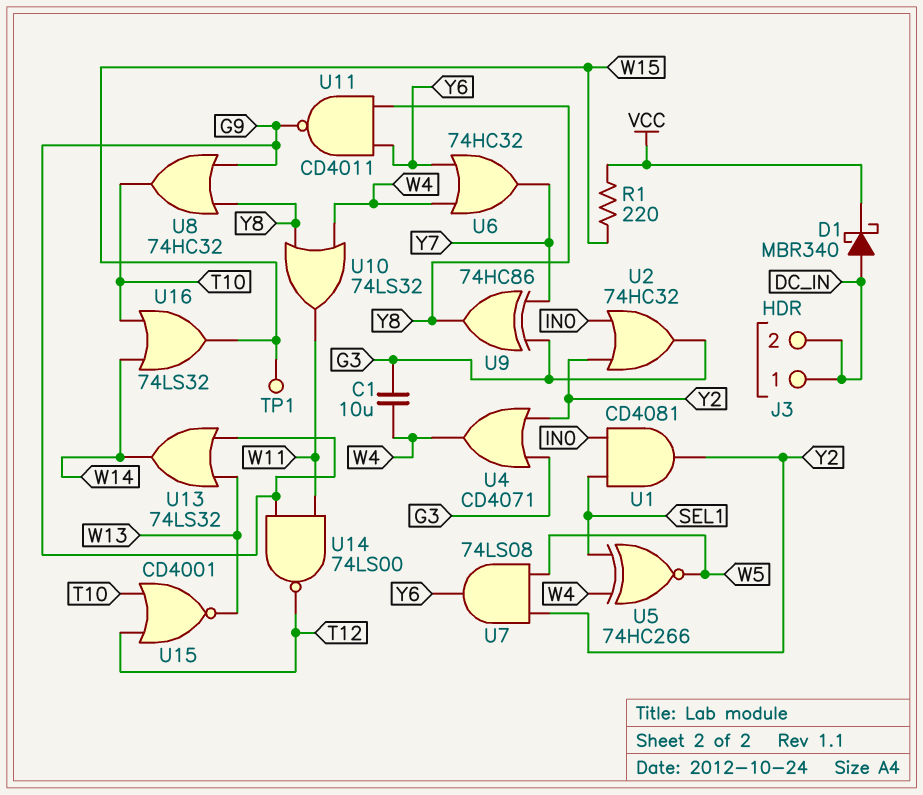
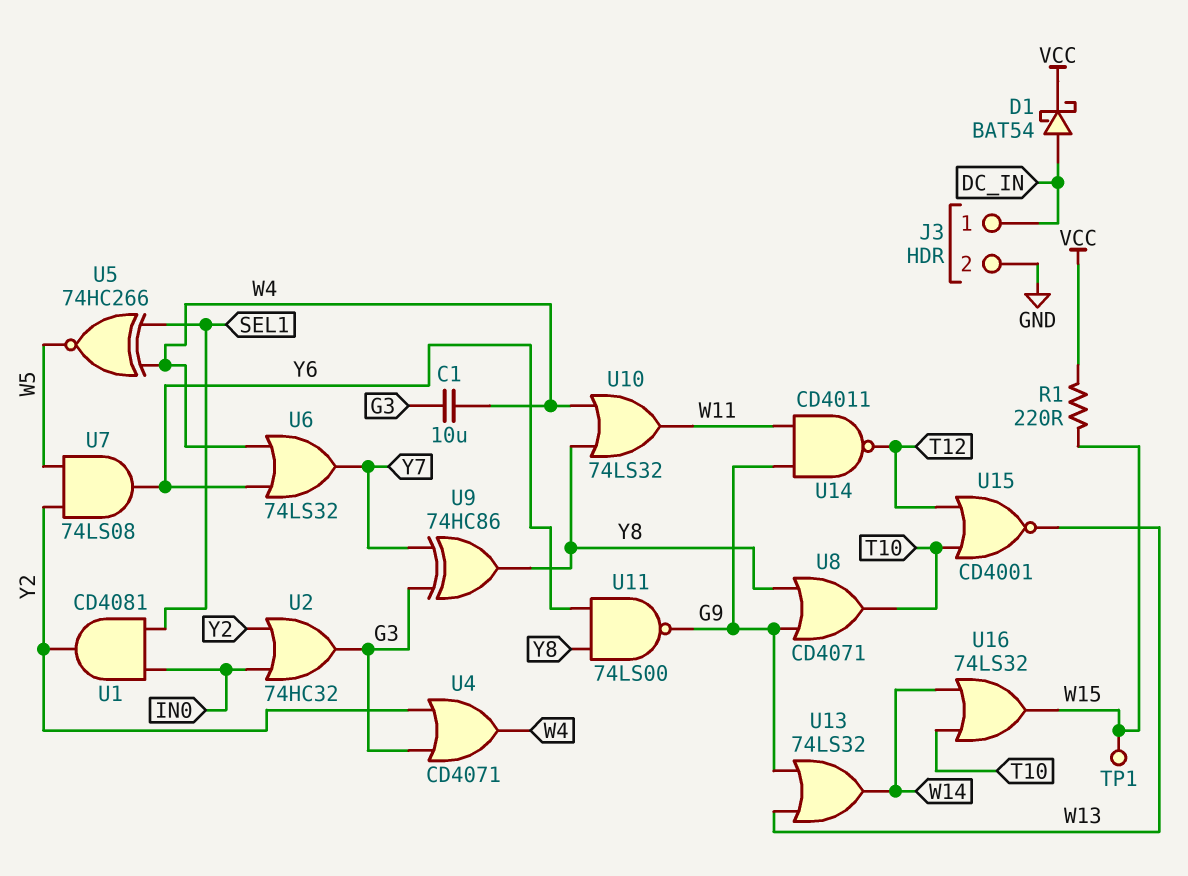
D1: schottky MBR340 (A DC_IN, K VCC) -> schottky BAT54 (A DC_IN, K VCC)
J3 pin 2: DC_IN -> GND
U6: OR 74HC32 (in W4, in Y6, out Y7) -> OR 74LS32 (in W4, in Y6, out Y7)
U8: OR 74HC32 (in G9, in Y8, out T10) -> OR CD4071 (in G9, in Y8, out T10)
U11: NAND CD4011 (in Y6, in Y8, out G9) -> NAND 74LS00 (in Y6, in Y8, out G9)
U14: NAND 74LS00 (in G9, in W11, out T12) -> NAND CD4011 (in G9, in W11, out T12)

